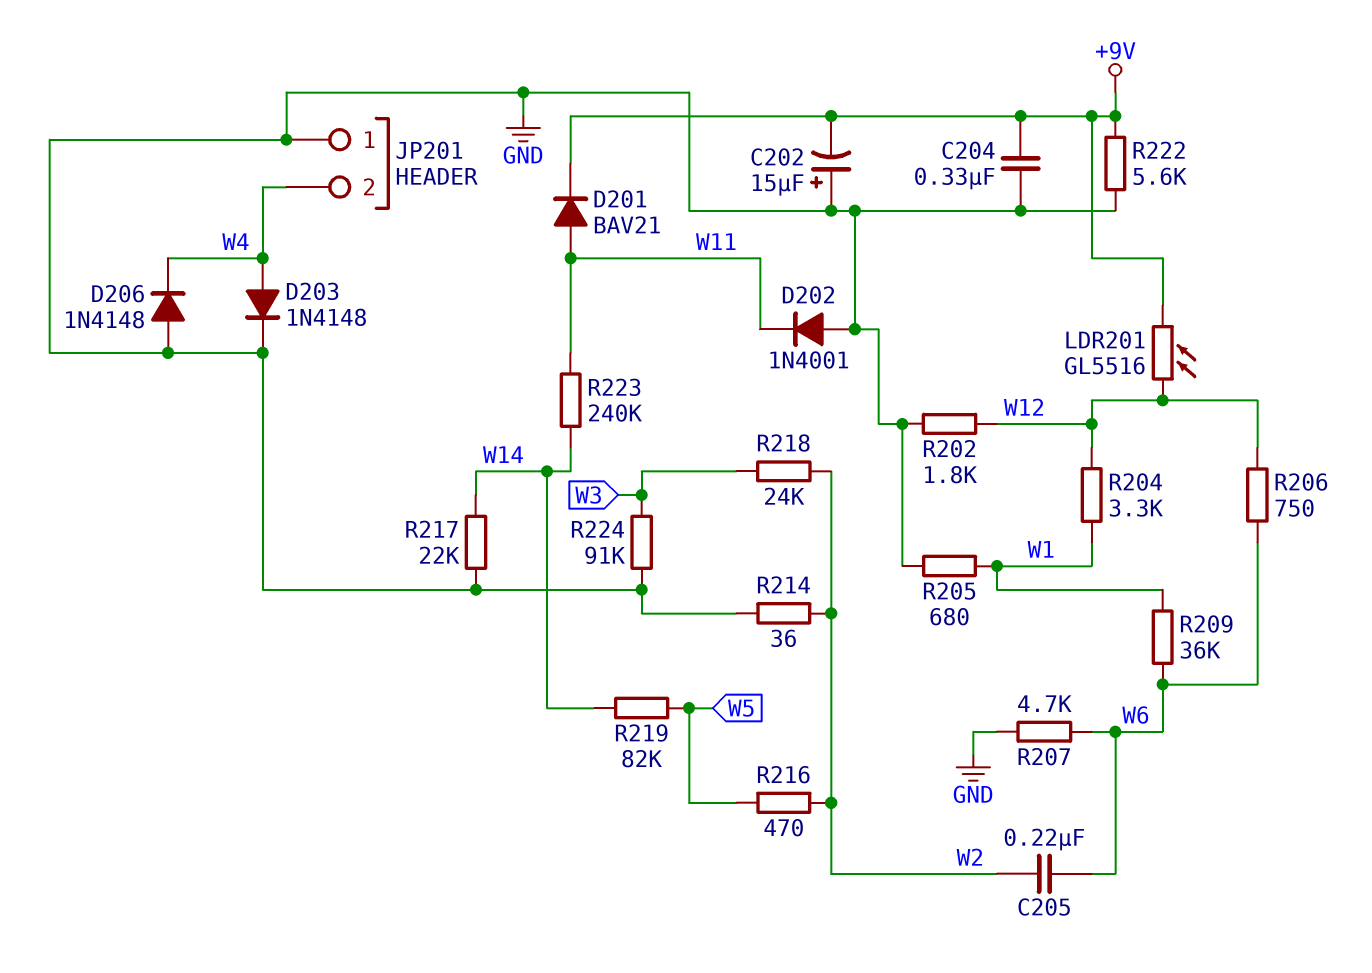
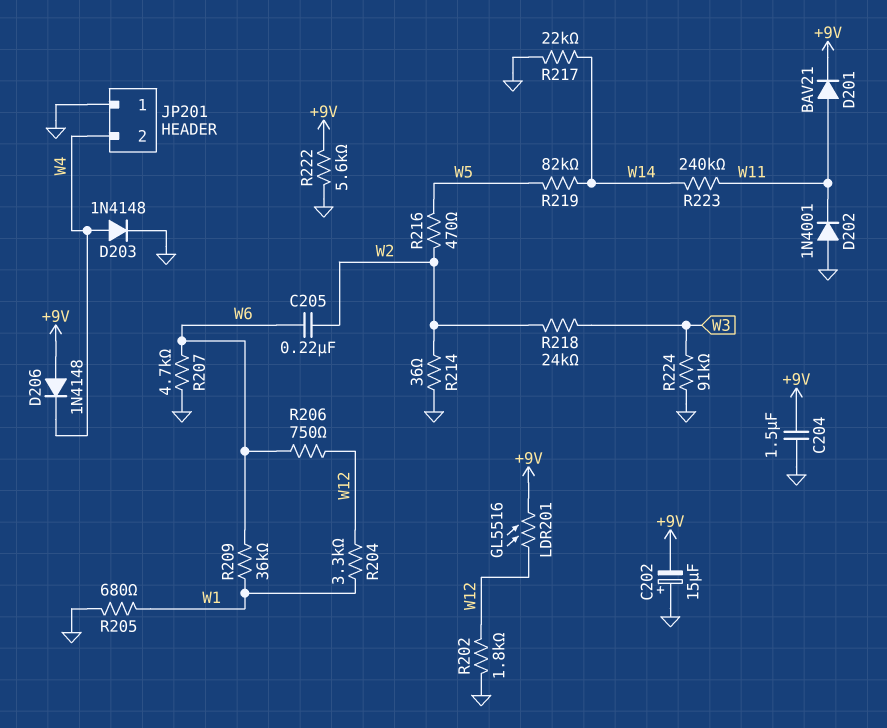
C204: 330nF (+9V, GND) -> 1.5uF (+9V, GND)
D206: diode 1N4148 (A GND, K W4) -> diode 1N4148 (A +9V, K W4)

